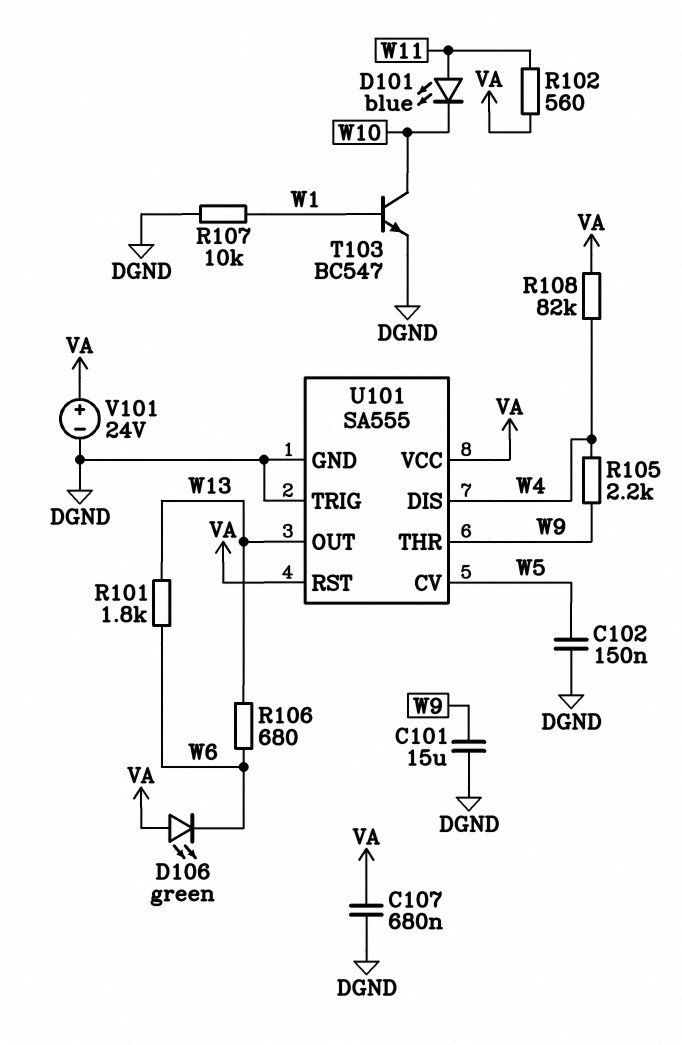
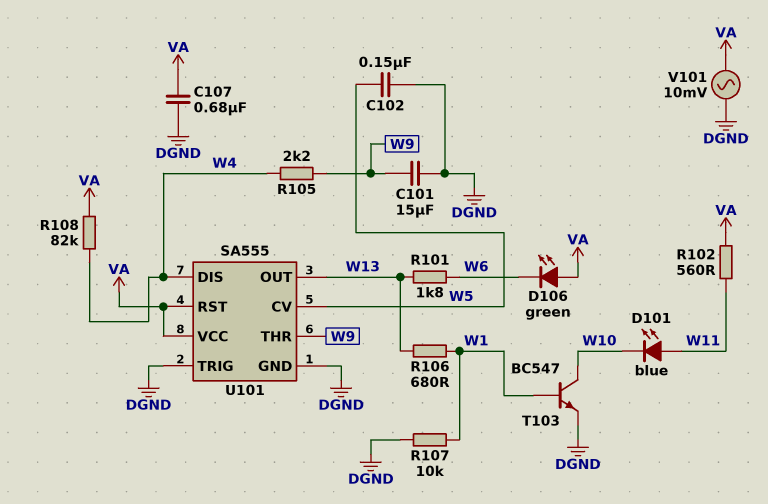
R106: 680 (W6, W13) -> 680 (W1, W13)
V101: 24V (plus VA, minus DGND) -> AC 10mV (DGND, VA)

